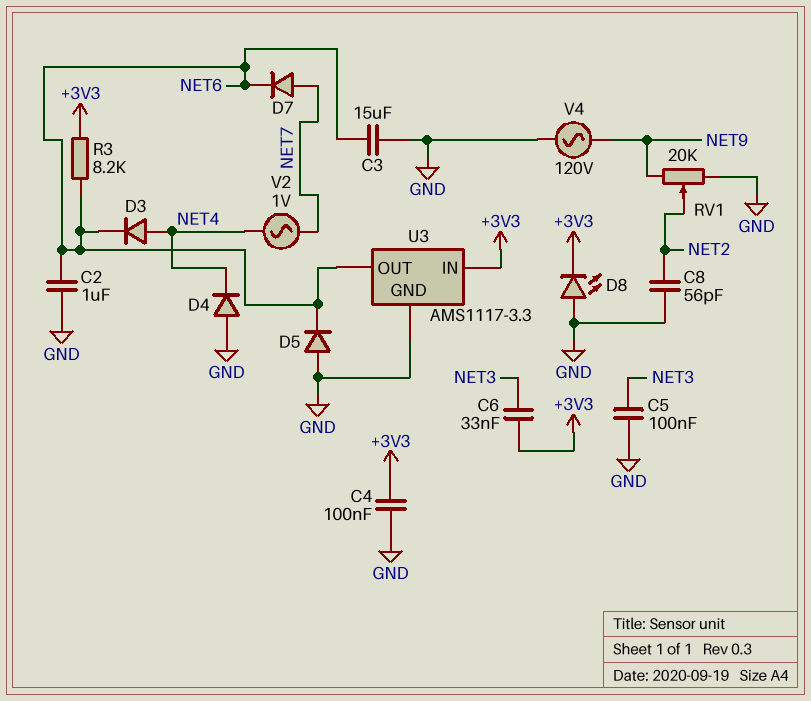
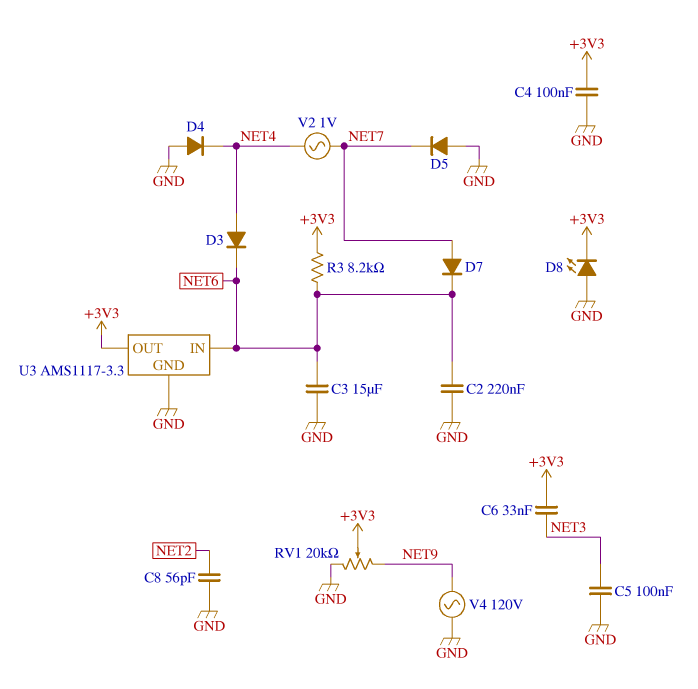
C2: 1uF (GND, NET6) -> 220nF (GND, NET6)
D5: diode (A GND, K NET6) -> diode (A GND, K NET7)
RV1: 20k (GND, NET9, wiper NET2) -> 20k (GND, NET9, wiper +3V3)
U3 pin IN: +3V3 -> NET6
U3 pin OUT: NET6 -> +3V3

